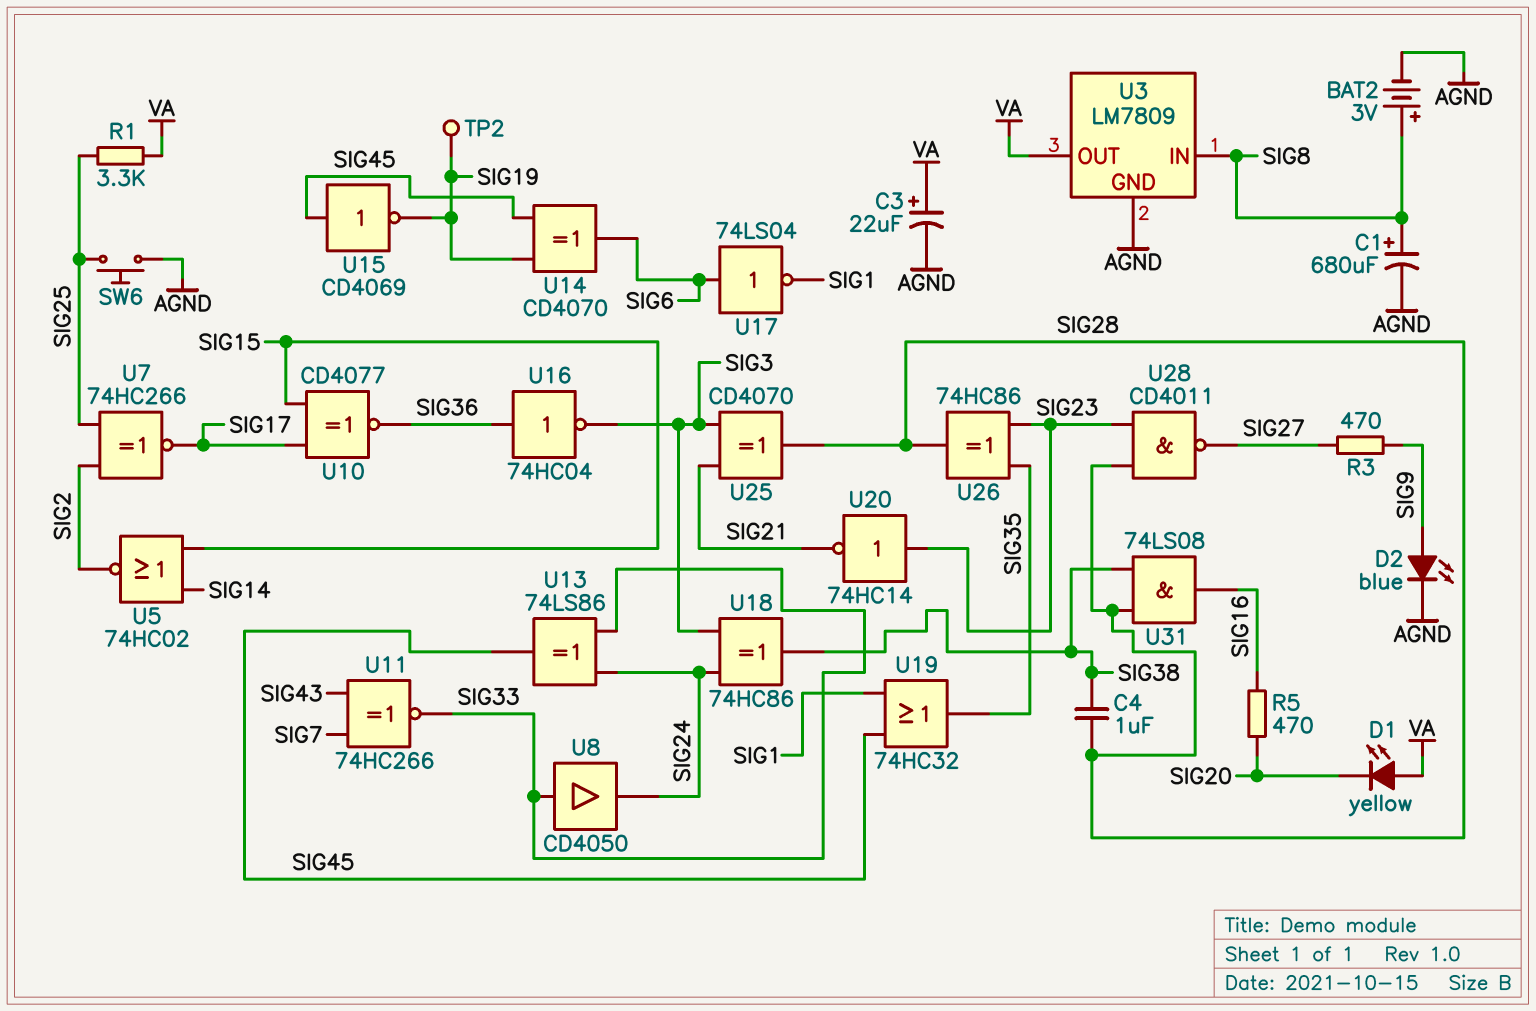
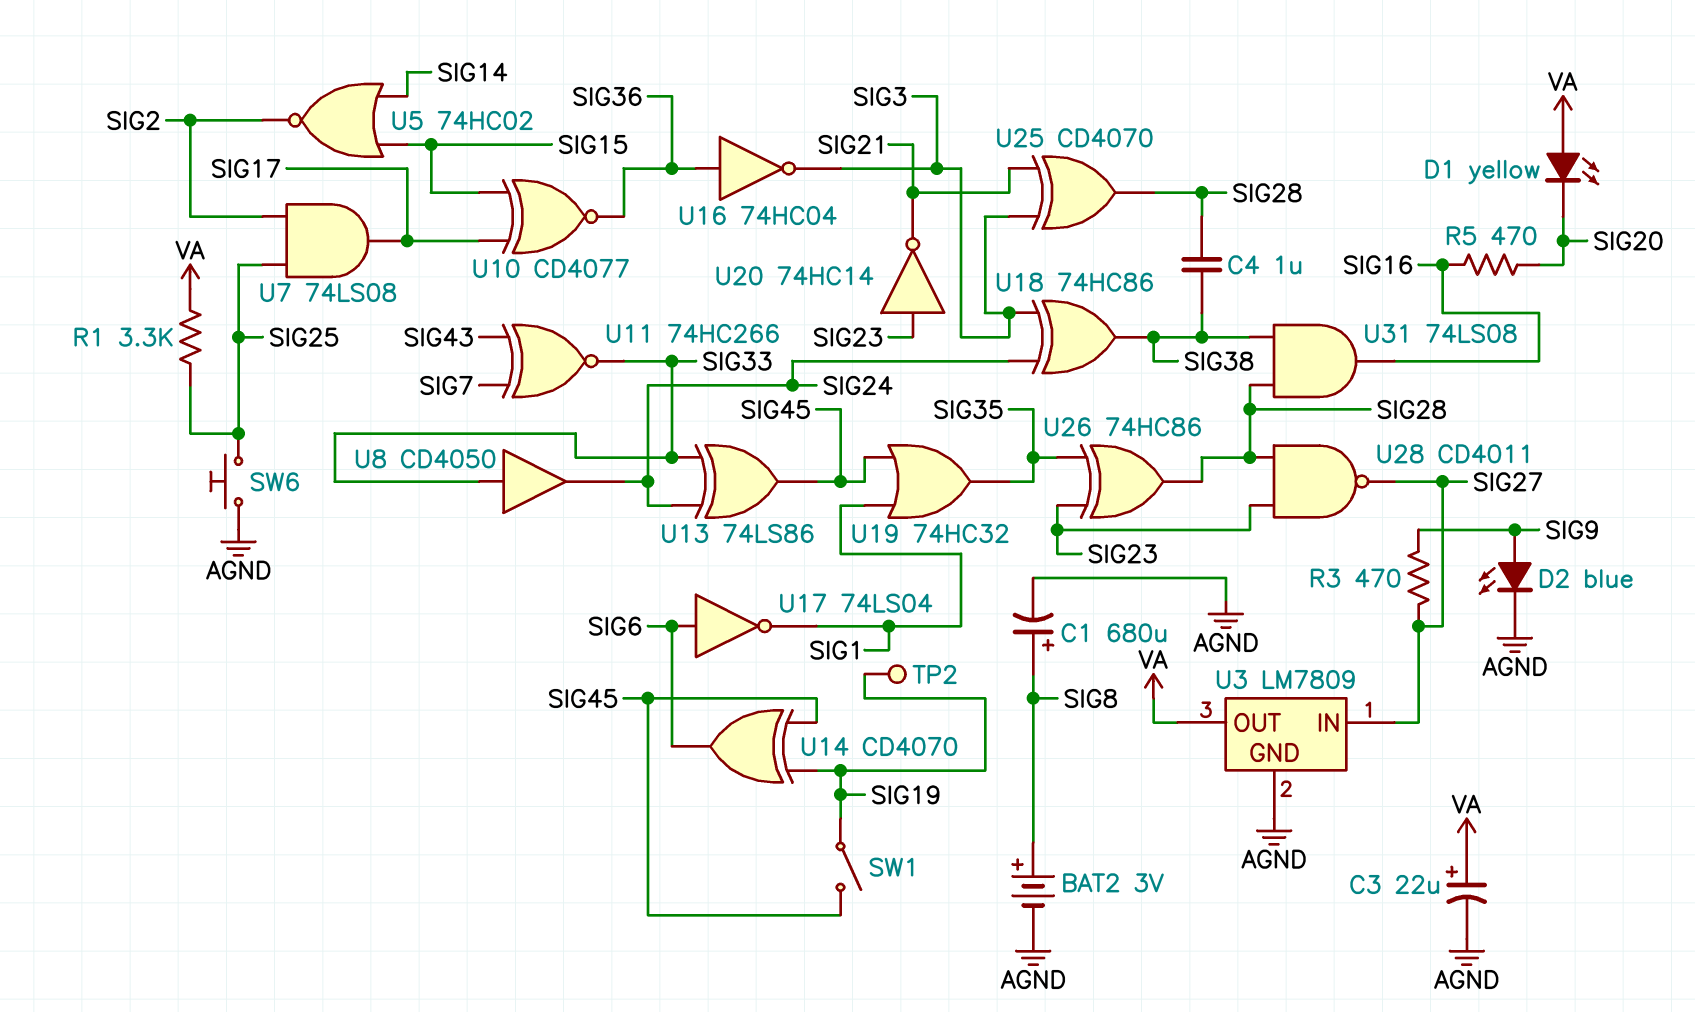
SW1: none -> switch (SIG19, SIG45)
U3 pin IN: SIG8 -> SIG27
U7: XNOR 74HC266 (in SIG2, in SIG25, out SIG17) -> AND 74LS08 (in SIG2, in SIG25, out SIG17)
U15: NOT CD4069 (in SIG45, out SIG19) -> none

